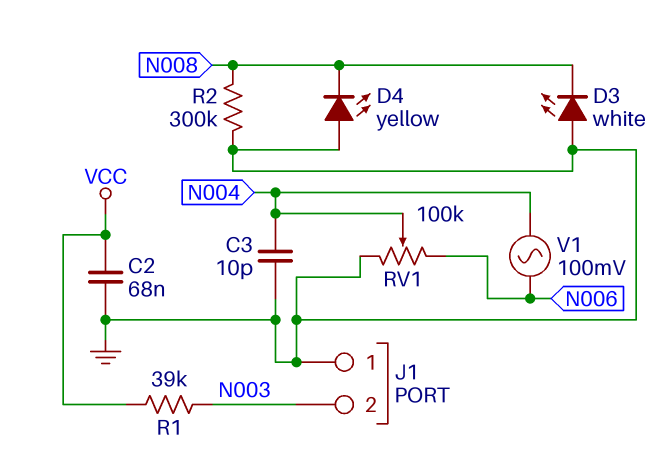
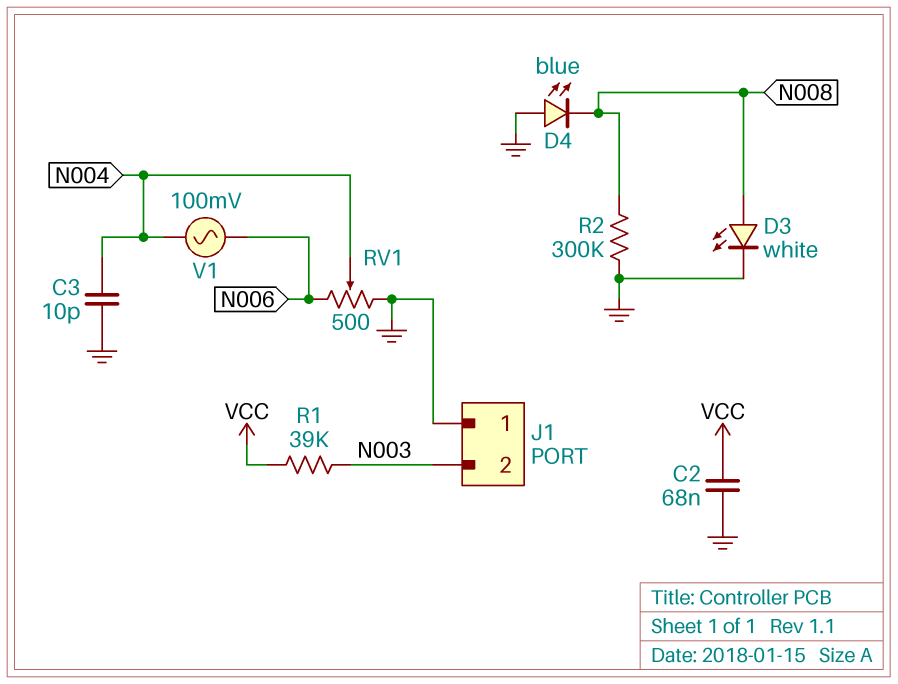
D3: LED white (A GND, K N008) -> LED white (A N008, K GND)
D4: LED yellow (A GND, K N008) -> LED blue (A GND, K N008)
RV1: 100k (GND, N006, wiper N004) -> 500 (GND, N006, wiper N004)

